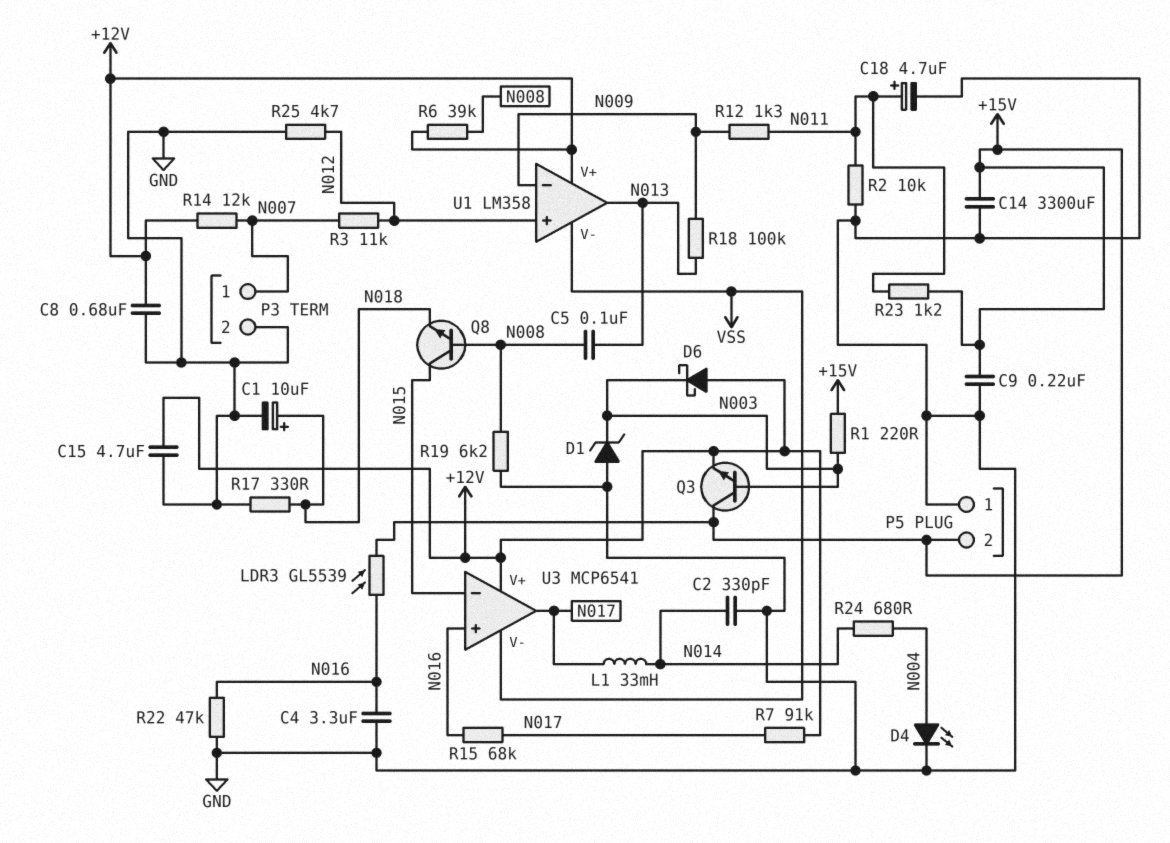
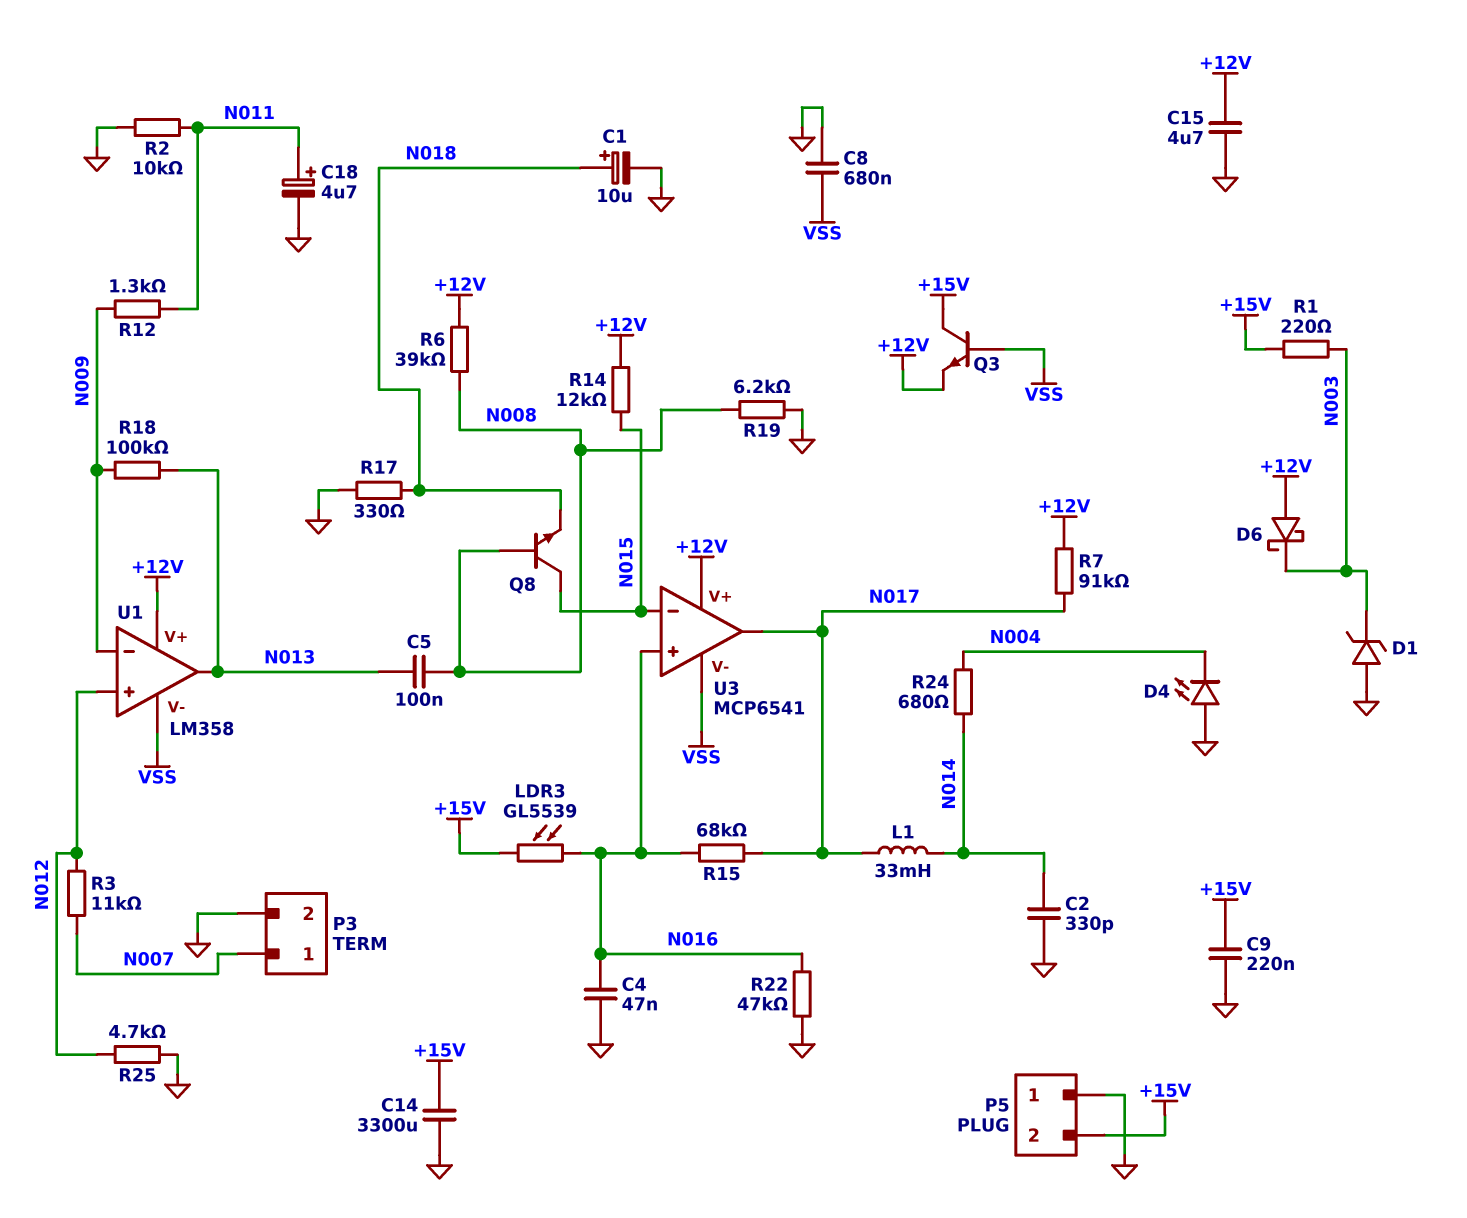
C4: 3.3uF (GND, N016) -> 47nF (GND, N016)
C8: 680nF (+12V, GND) -> 680nF (GND, VSS)
D4: LED (A N004, K GND) -> LED (A GND, K N004)
Q3: NPN (B N003, C +15V, E +12V) -> NPN (B VSS, C +15V, E +12V)
R14: 12k (+12V, N007) -> 12k (+12V, N015)
R23: 1.2k (+15V, N011) -> none

